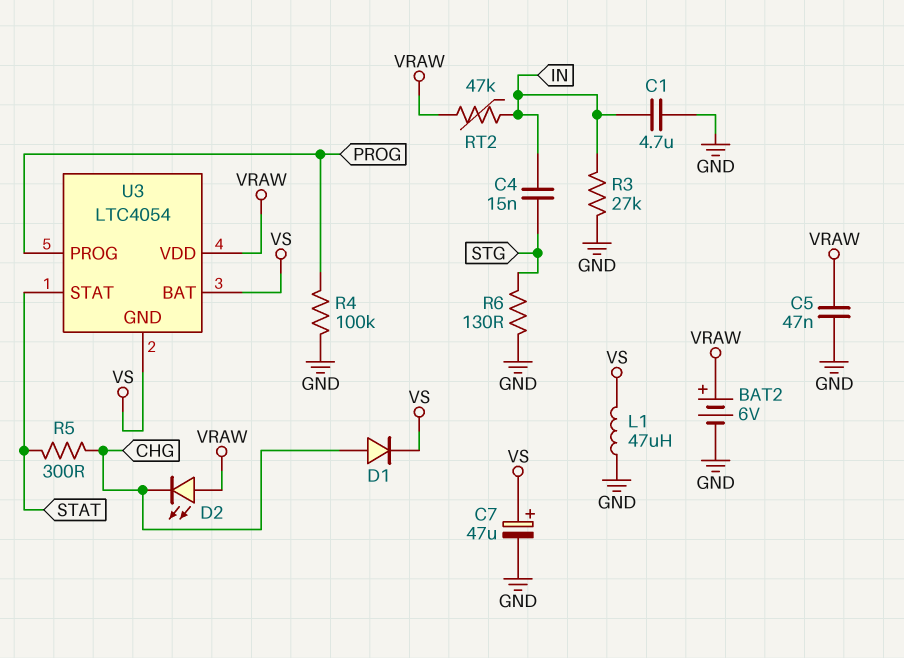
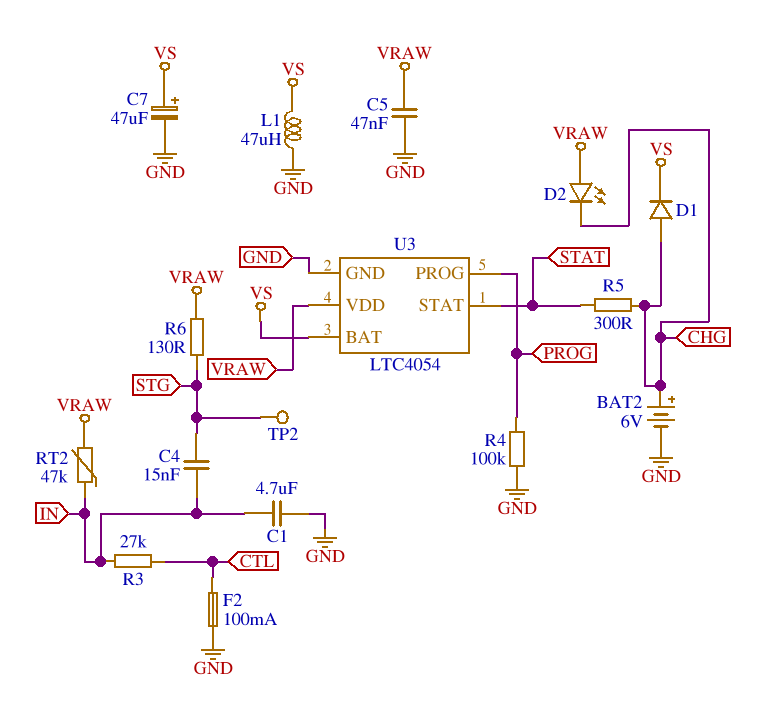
BAT2: 6V (plus VRAW, minus GND) -> 6V (plus CHG, minus GND)
F2: none -> 100mA (CTL, GND)
R3: 27k (GND, IN) -> 27k (CTL, IN)
R6: 130 (GND, STG) -> 130 (STG, VRAW)
TP2: none -> test point (STG)
U3 pin GND: VS -> GND

